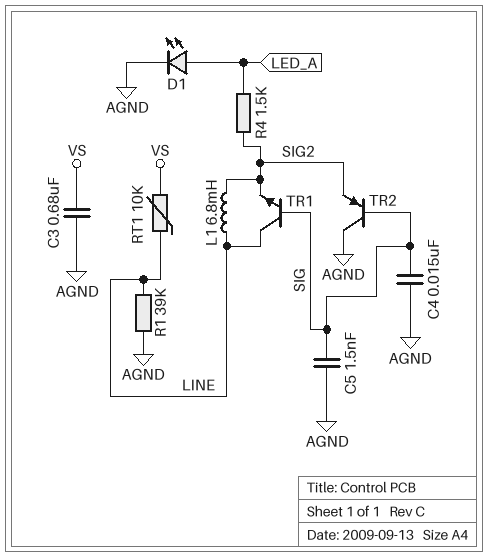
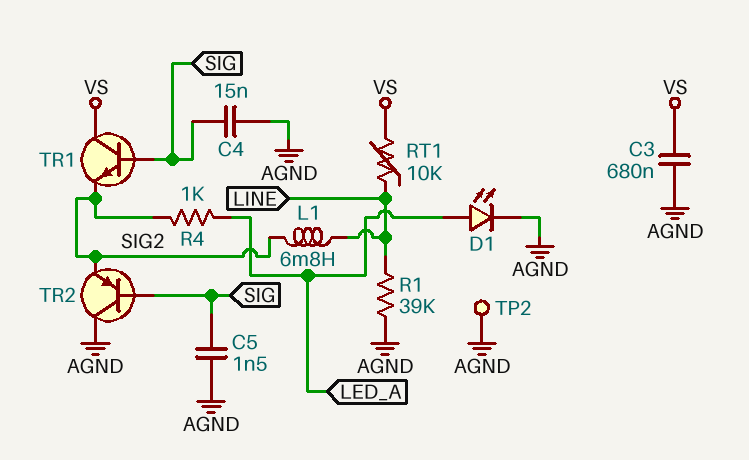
R4: 1.5k (LED_A, SIG2) -> 1k (LED_A, SIG2)
TP2: none -> test point (AGND)
TR1: NPN (B SIG, C LINE, E SIG2) -> NPN (B SIG, C VS, E SIG2)

